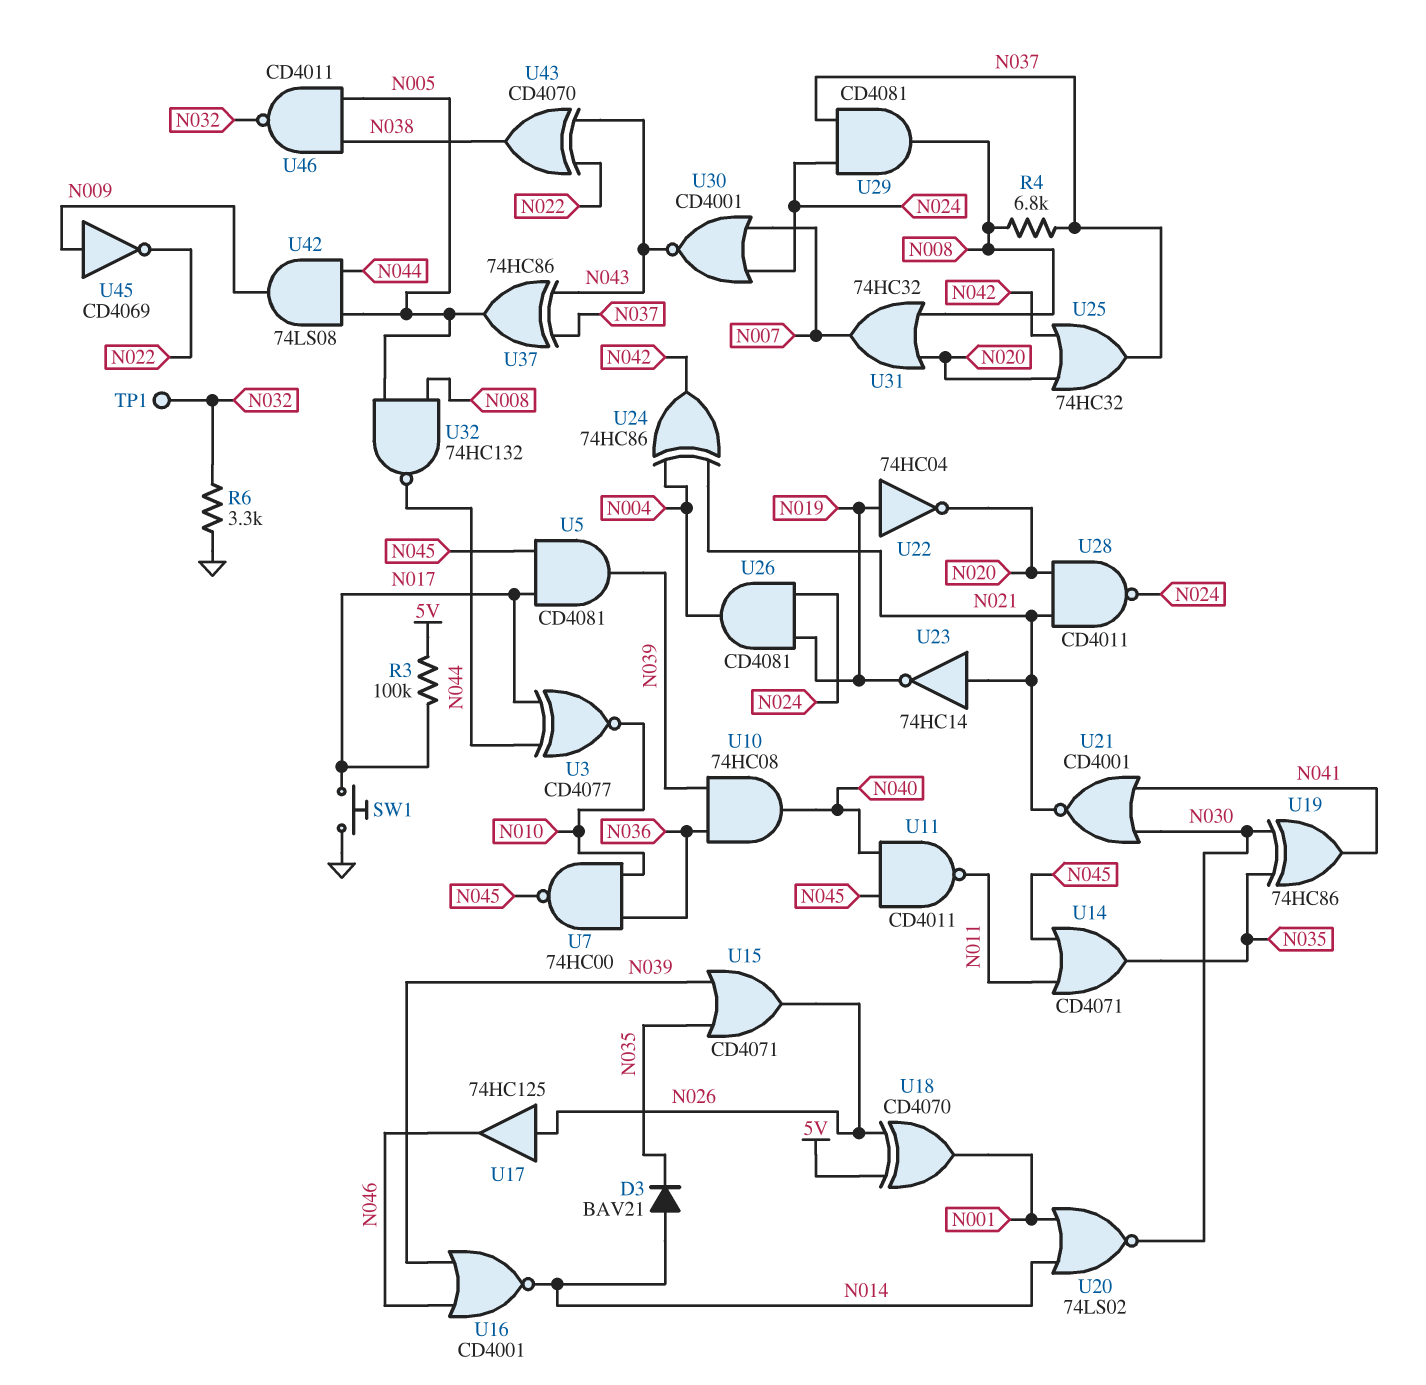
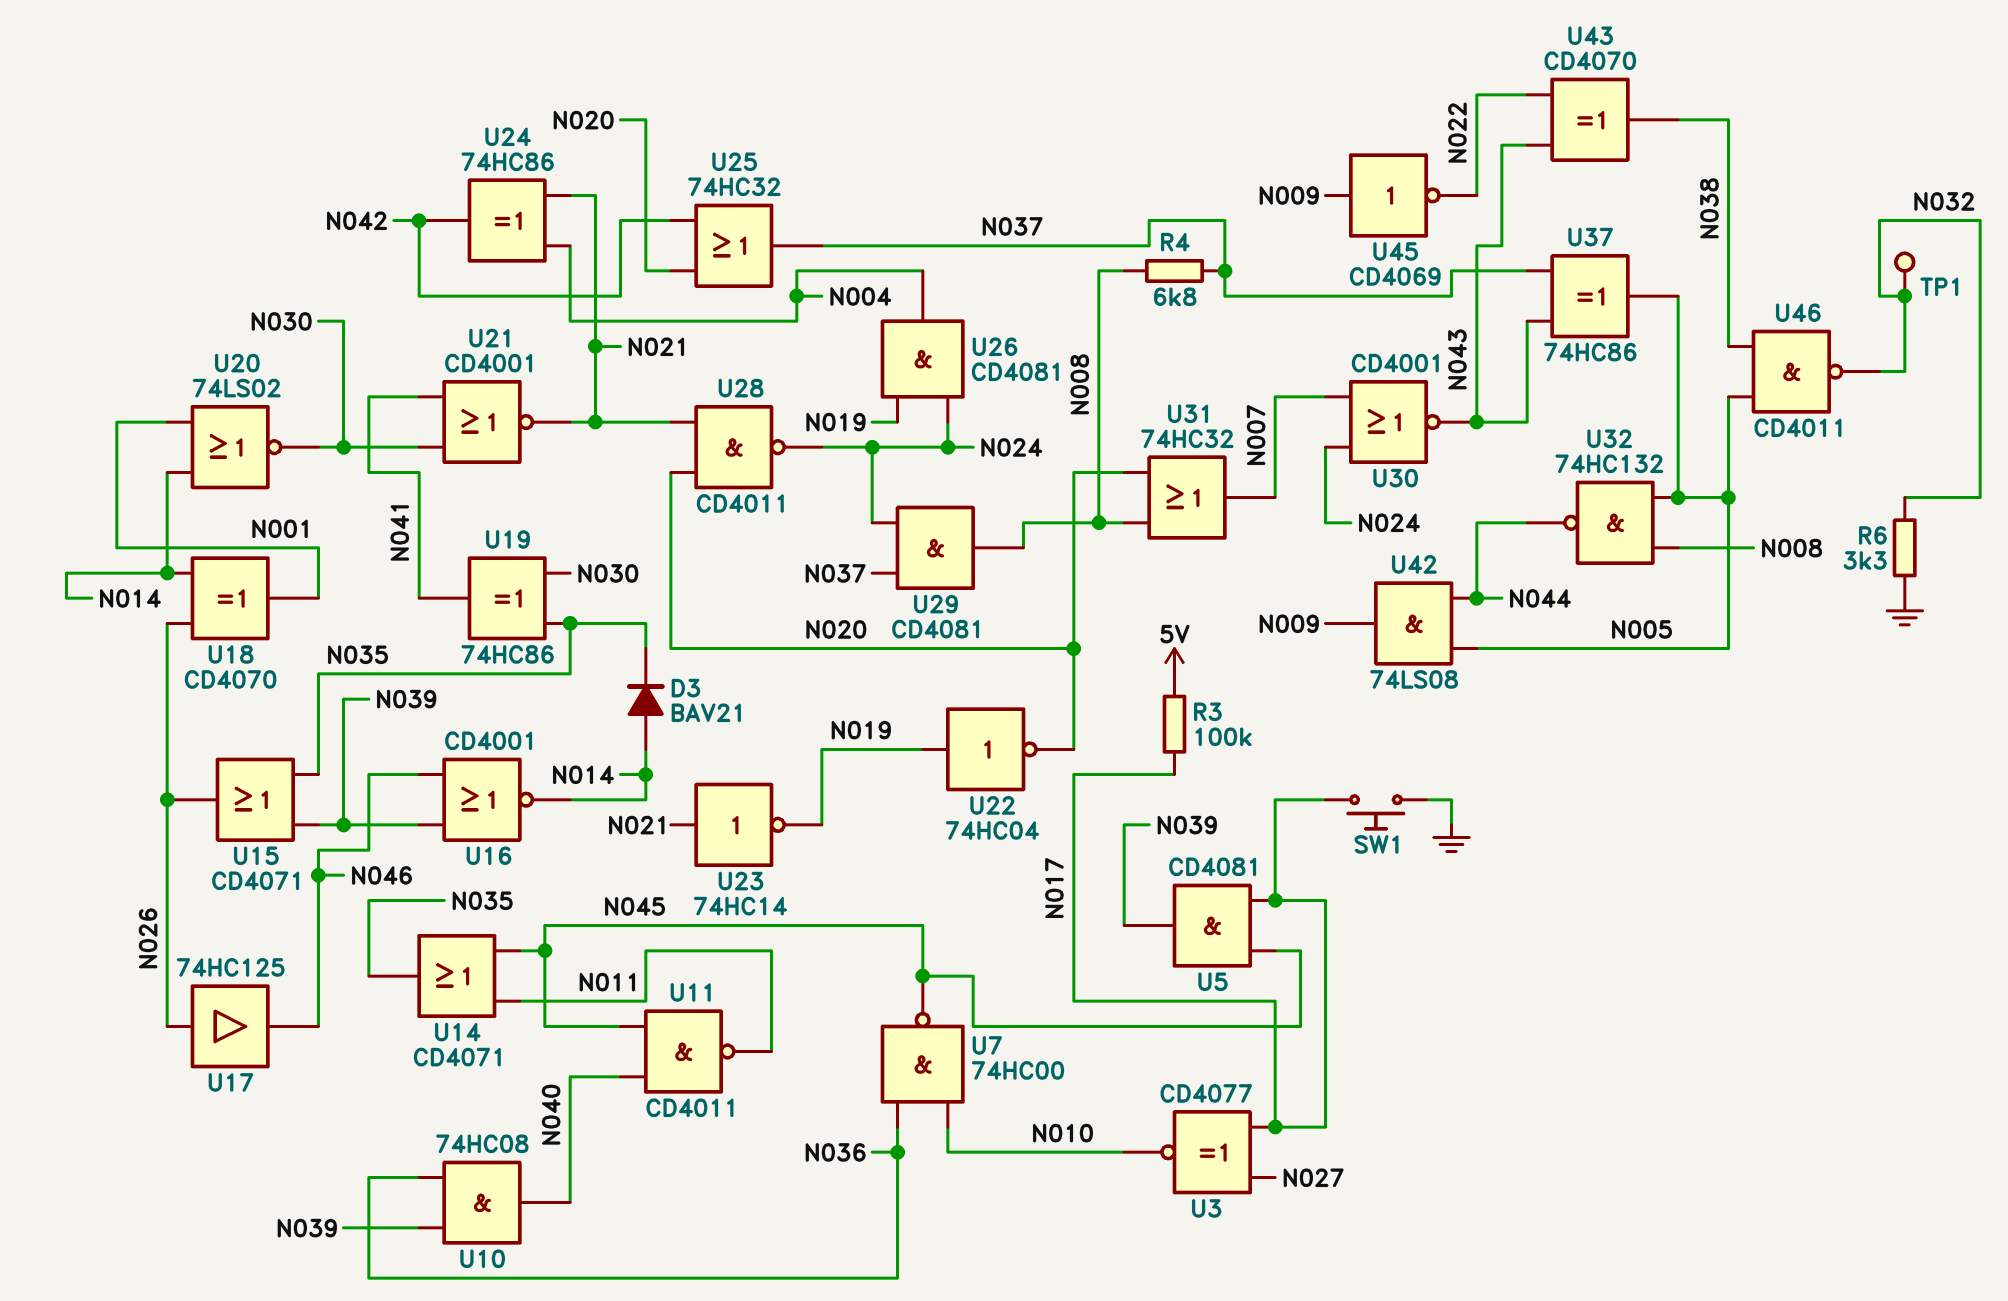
U3: XNOR CD4077 (in N017, in N044, out N010) -> XNOR CD4077 (in N017, in N027, out N010)
U18: XOR CD4070 (in 5V, in N026, out N001) -> XOR CD4070 (in N014, in N026, out N001)

